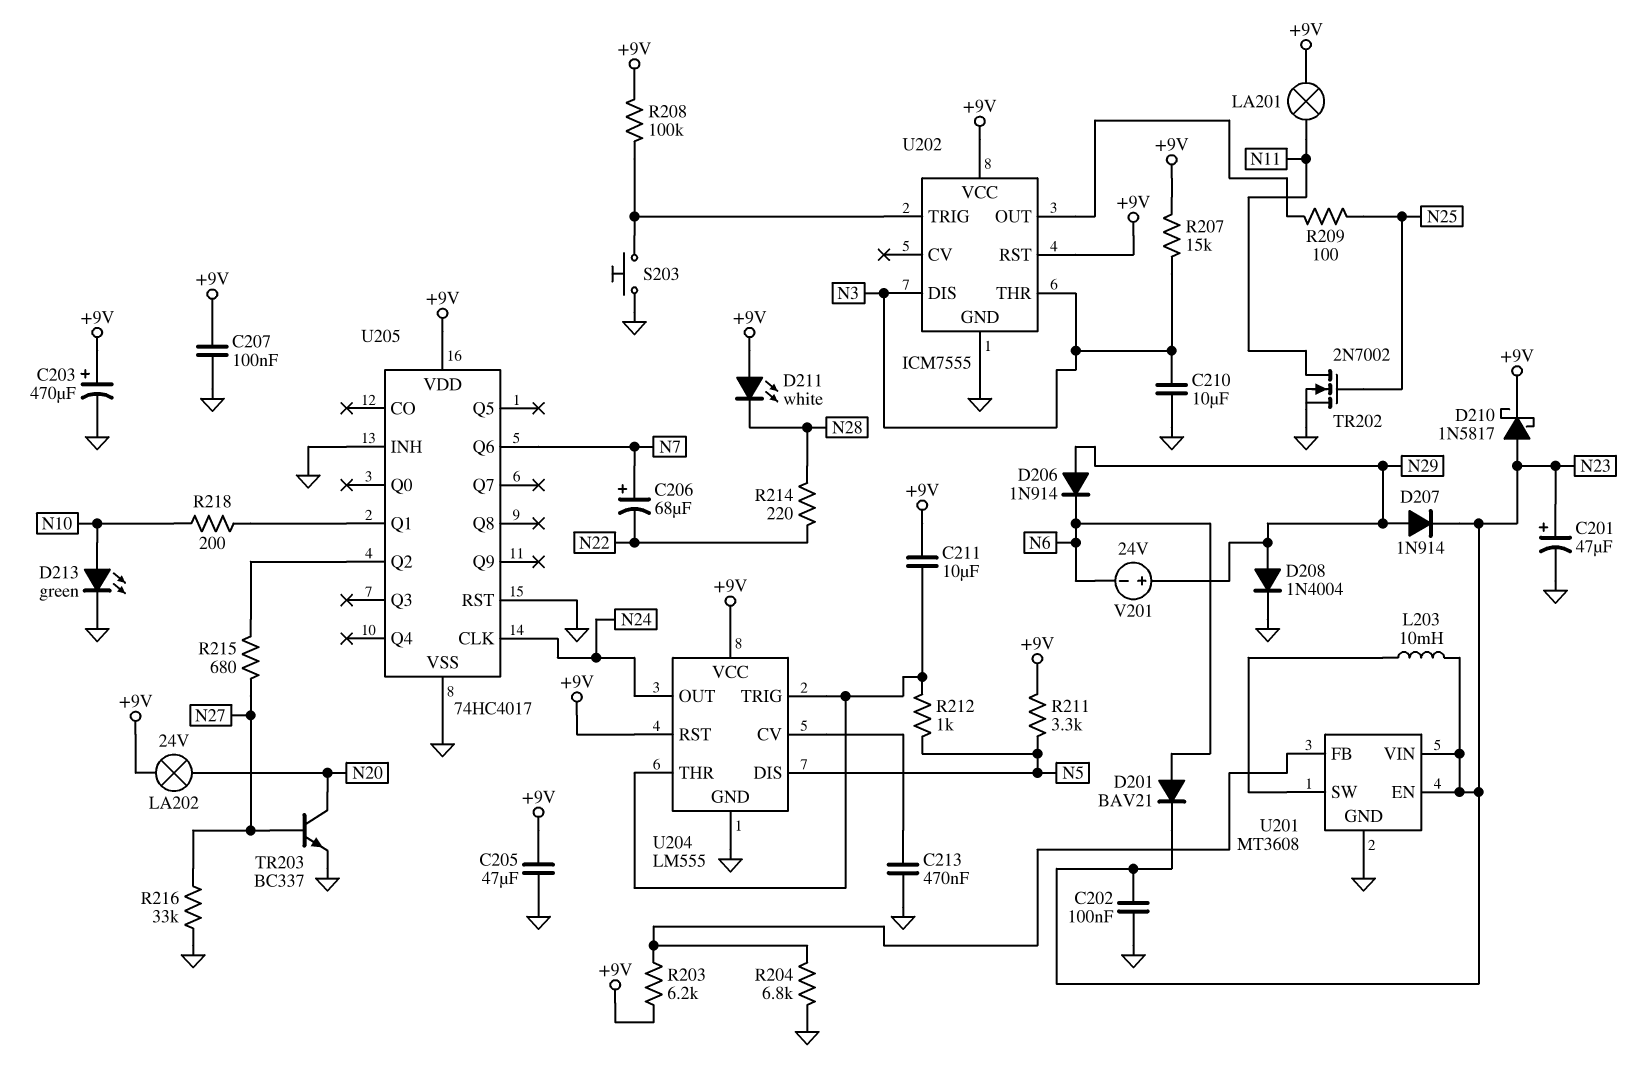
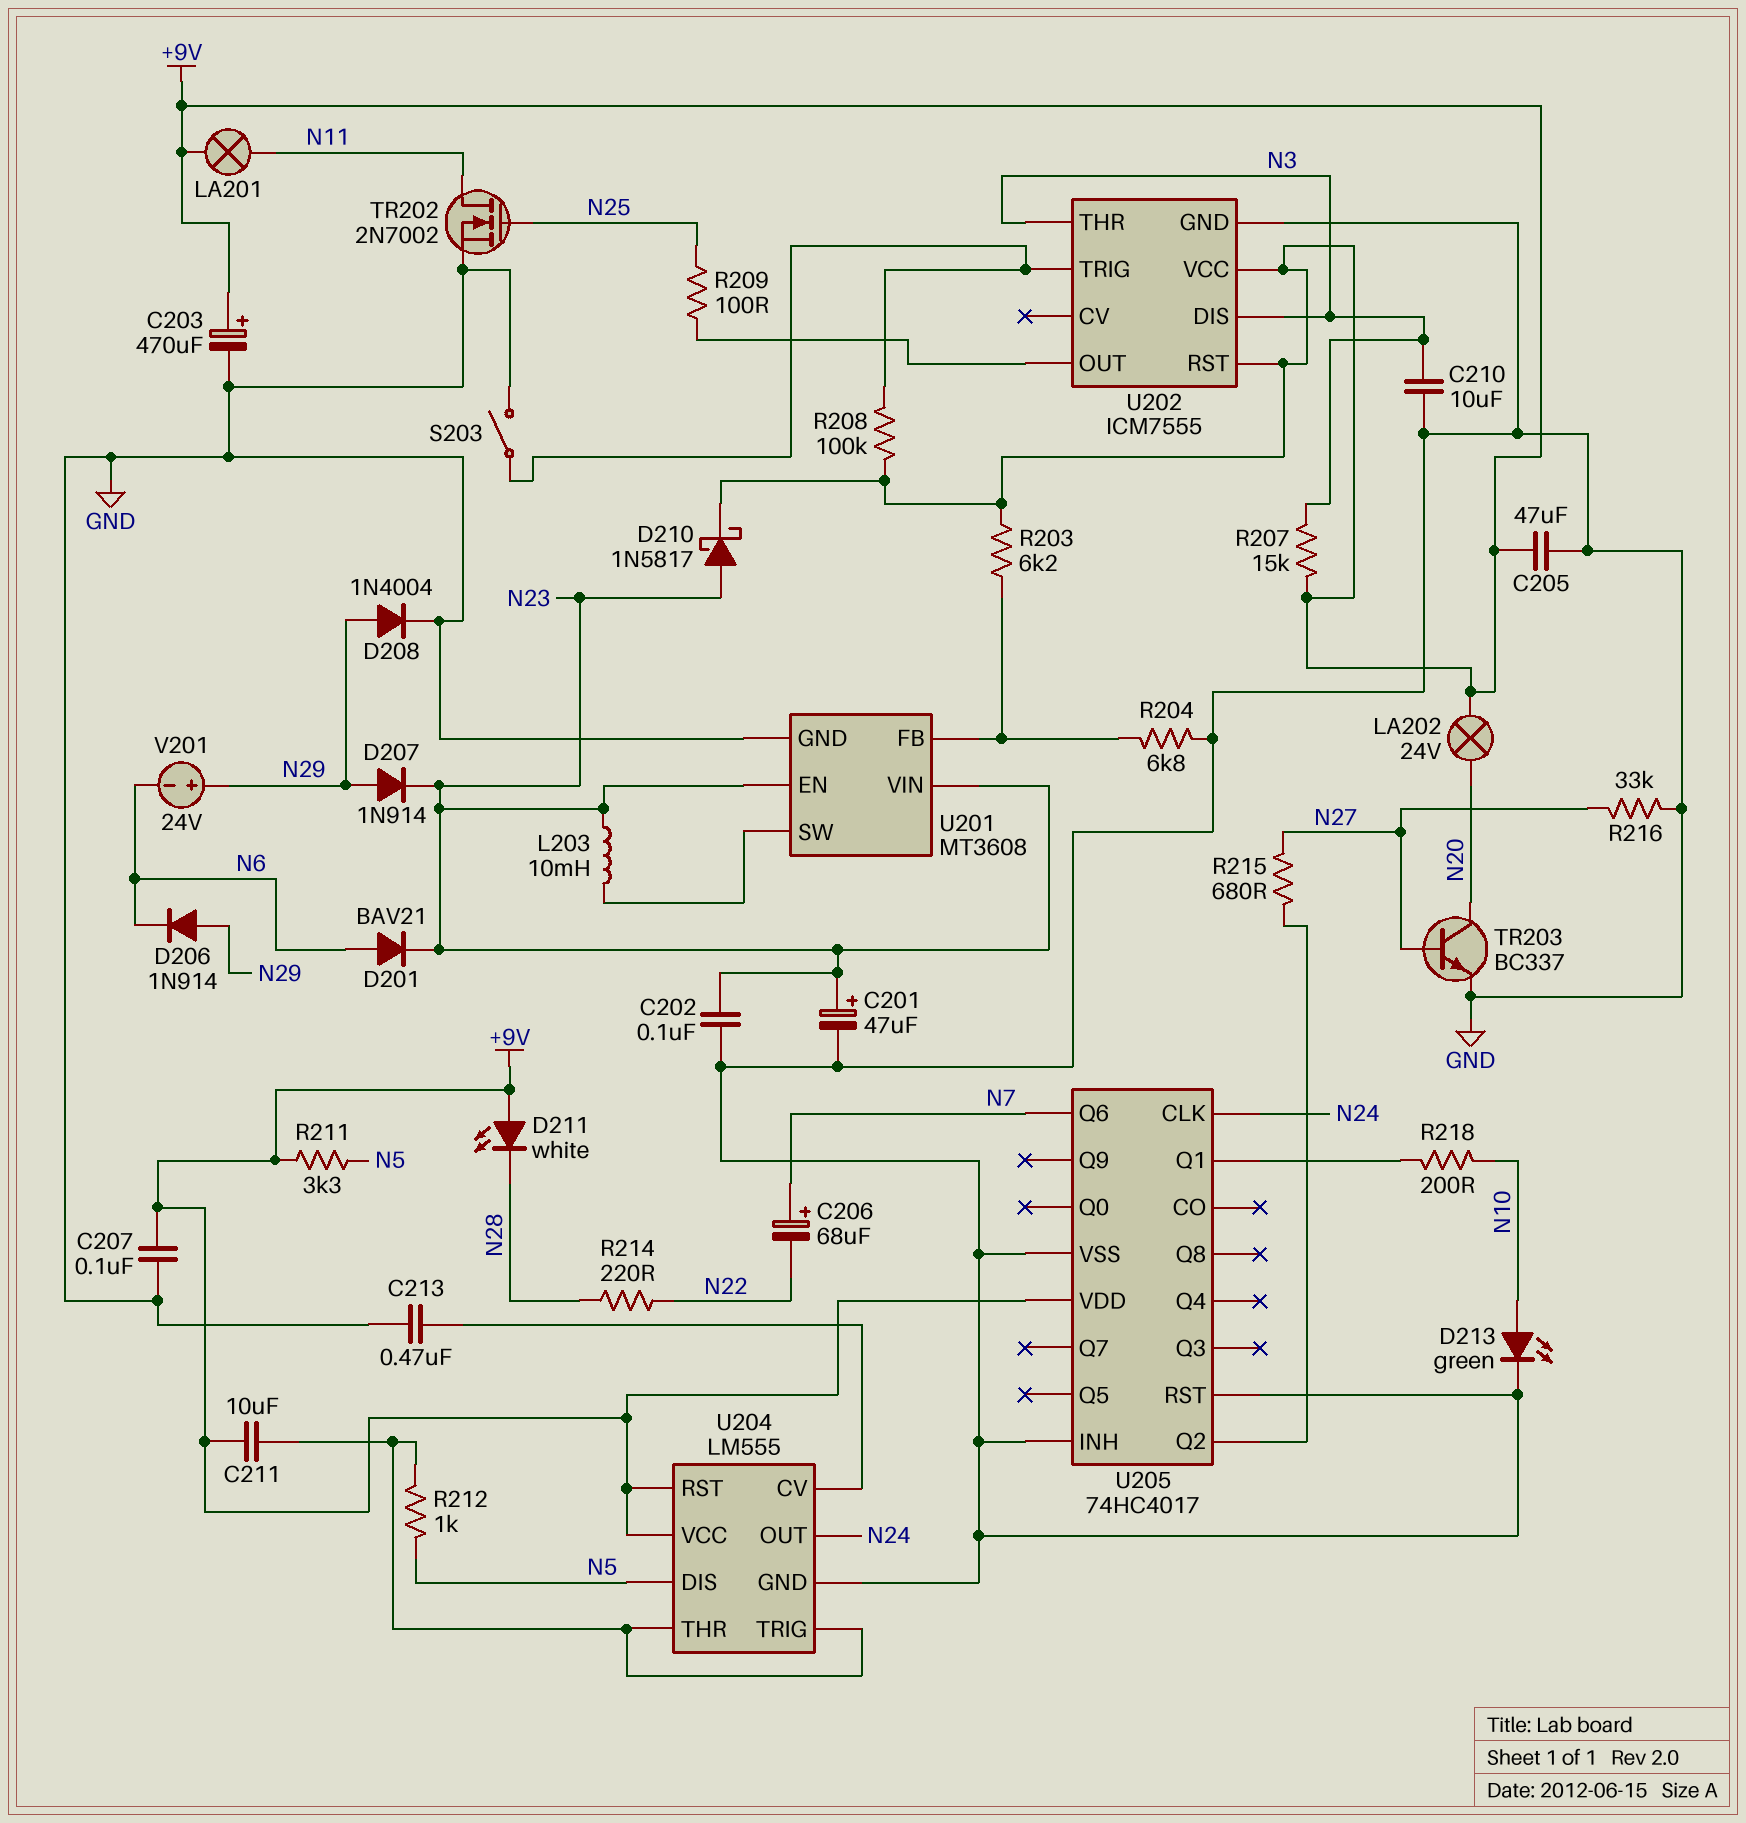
S203: button (GND, U202/TRIG) -> switch (GND, U202/TRIG)

